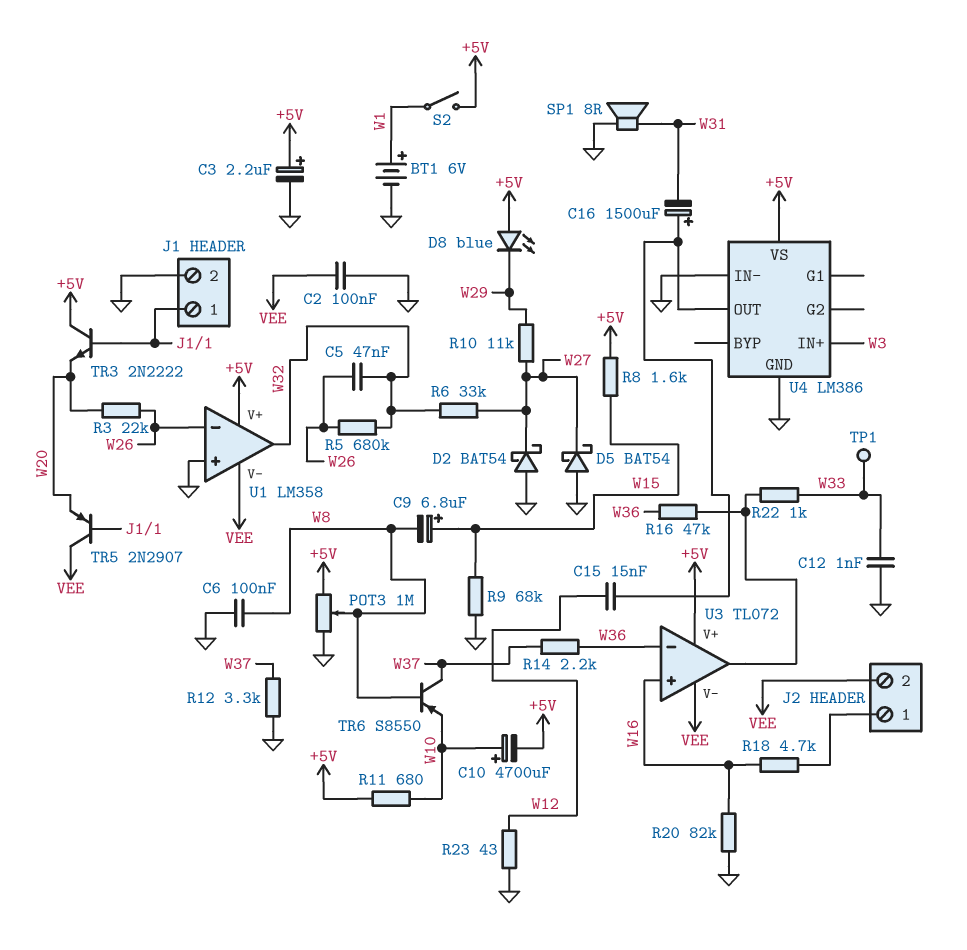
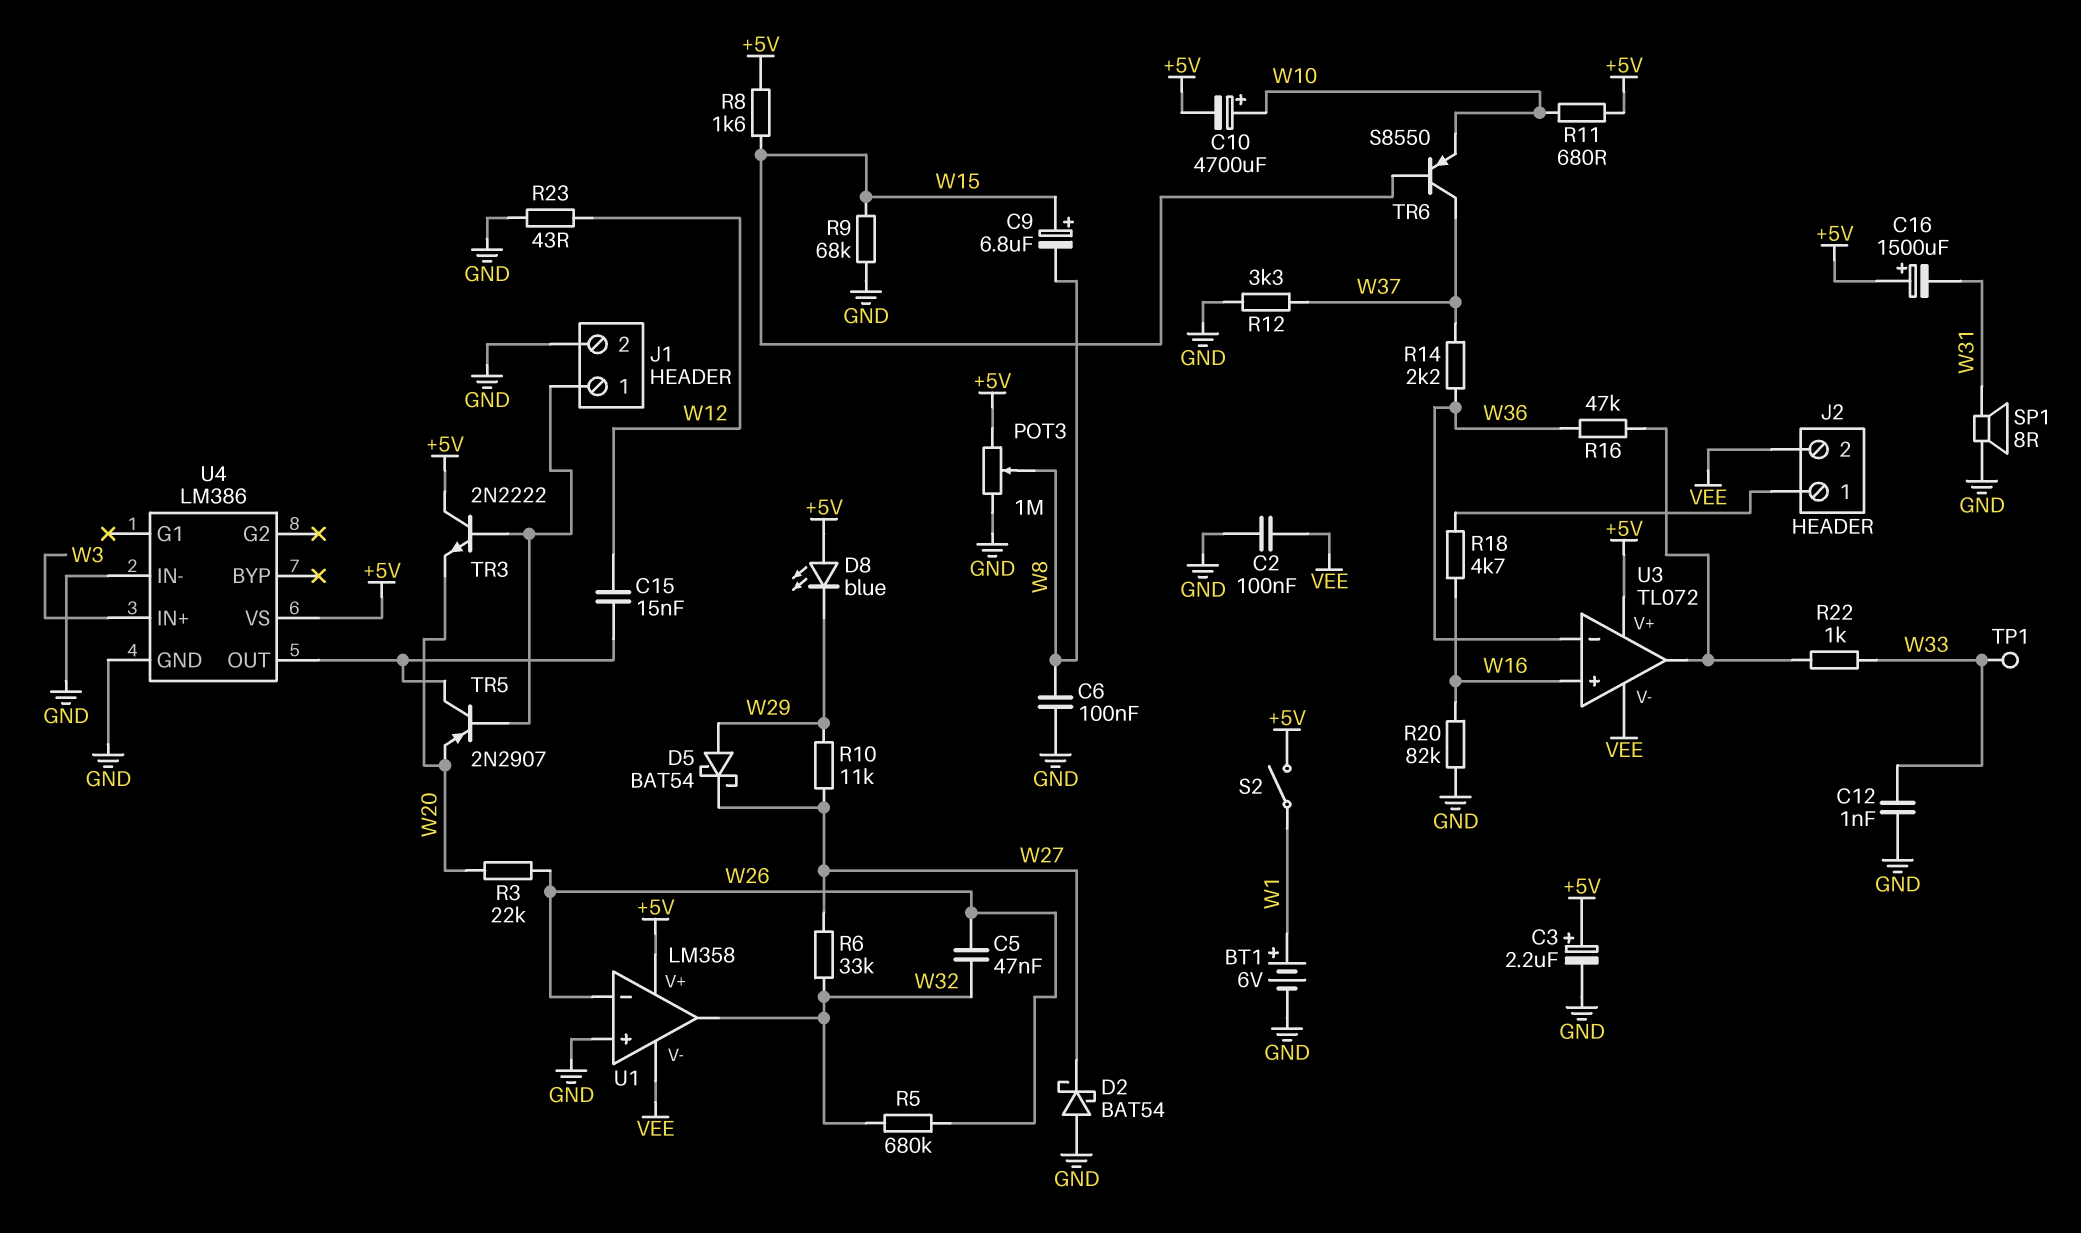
C16: 1500uF (plus U4/OUT, minus W31) -> 1500uF (plus +5V, minus W31)
D5: schottky BAT54 (A GND, K W27) -> schottky BAT54 (A W29, K W27)
TR5: PNP 2N2907 (B J1/1, C VEE, E W20) -> PNP 2N2907 (B J1/1, C U4/OUT, E W20)
TR6: PNP S8550 (B W8, C W37, E W10) -> PNP S8550 (B W15, C W37, E W10)

